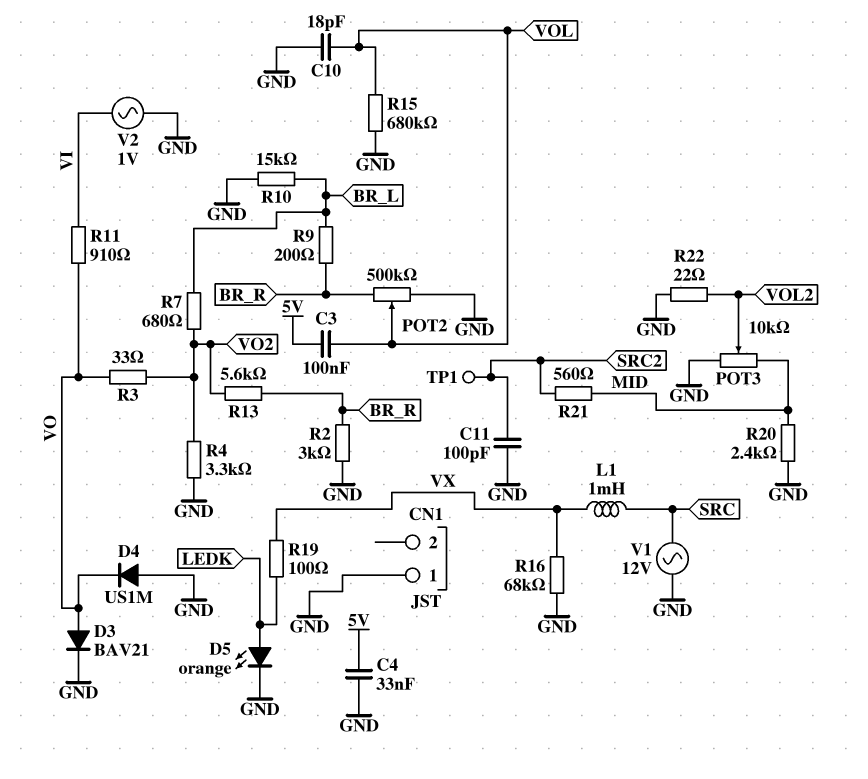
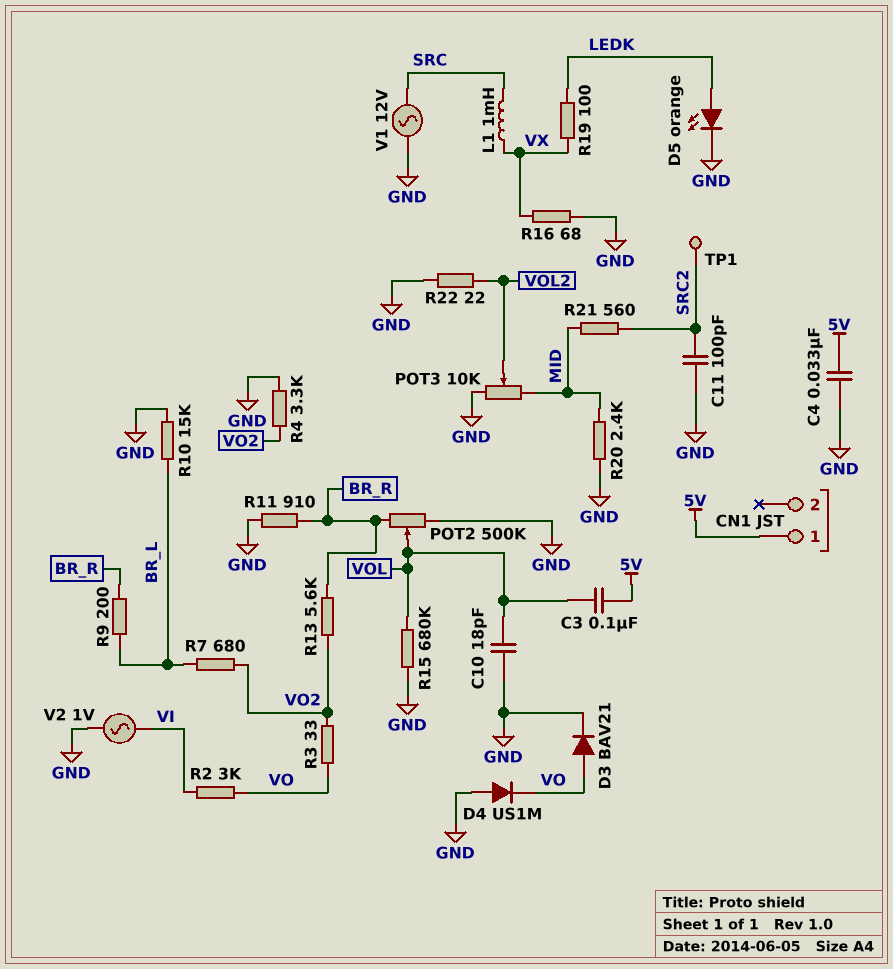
CN1 pin 1: GND -> 5V
R2: 3k (BR_R, GND) -> 3k (VI, VO)
R11: 910 (VI, VO) -> 910 (BR_R, GND)
R16: 68k (GND, VX) -> 68 (GND, VX)

